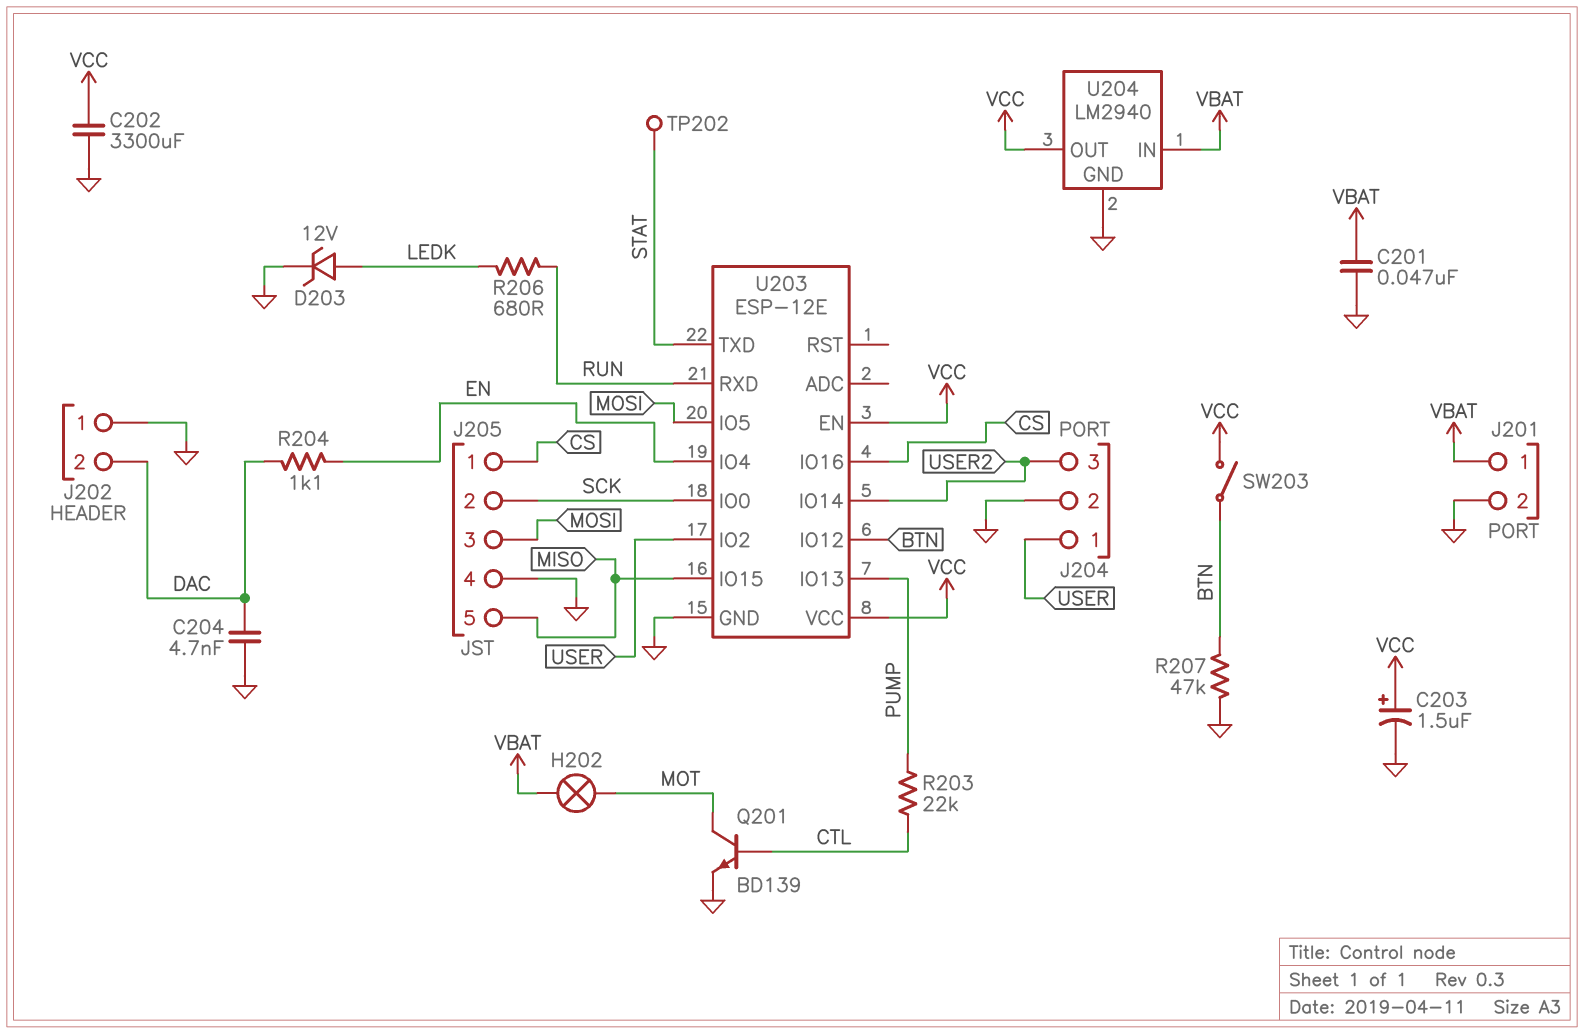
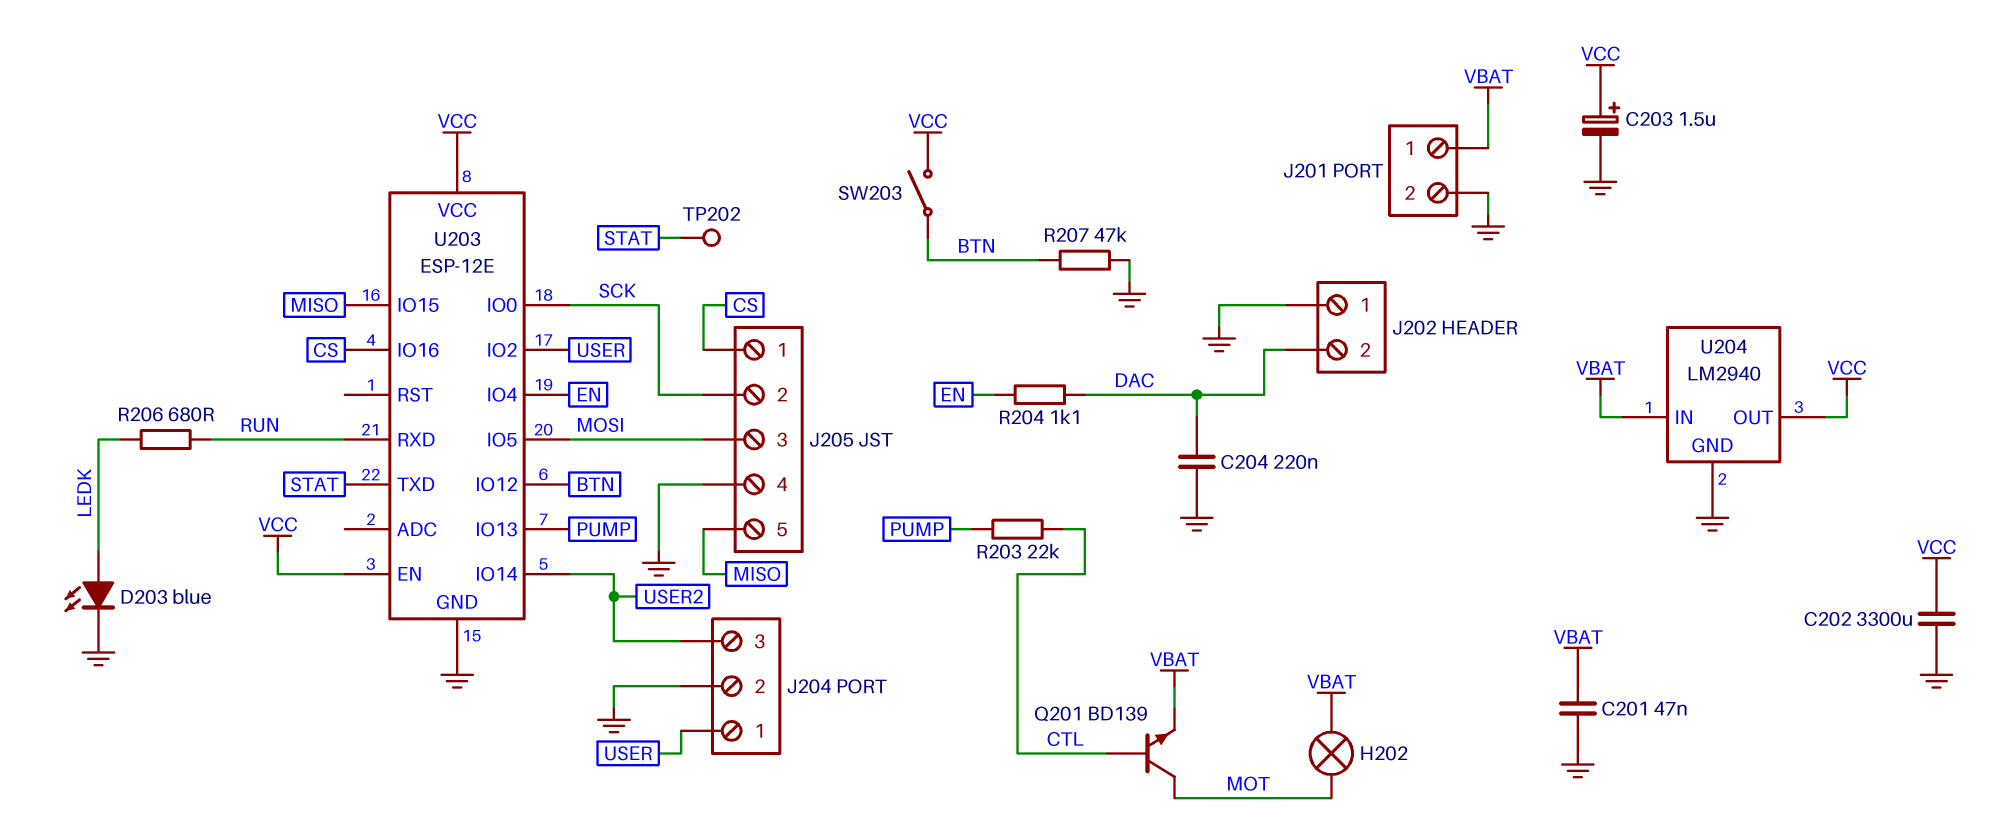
C204: 4.7nF (DAC, GND) -> 220nF (DAC, GND)
D203: zener 12V (A LEDK, K GND) -> LED blue (A LEDK, K GND)
Q201: NPN BD139 (B CTL, C MOT, E GND) -> NPN BD139 (B CTL, C MOT, E VBAT)

